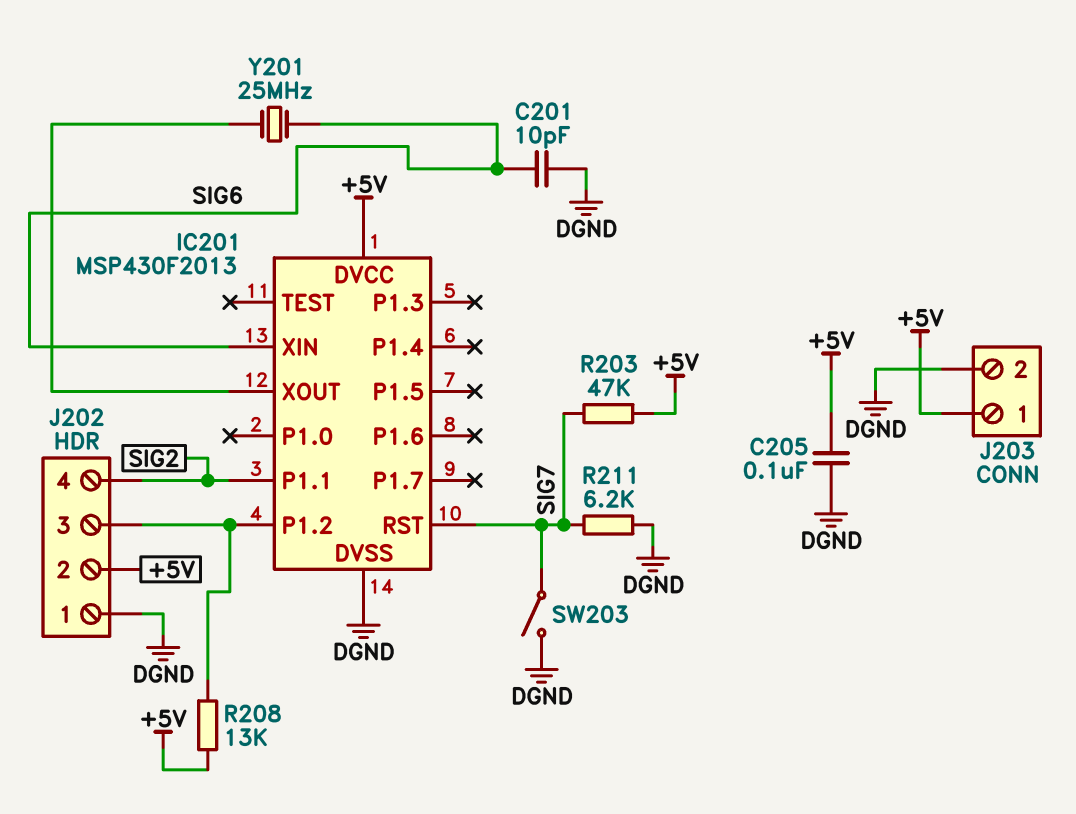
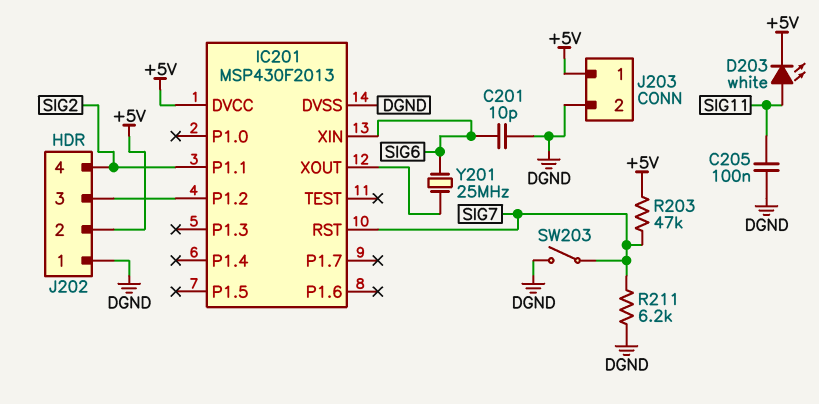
C205: 100nF (+5V, DGND) -> 100nF (DGND, SIG11)
D203: none -> LED white (A SIG11, K +5V)
R208: 13k (+5V, IC201/P1.2) -> none

